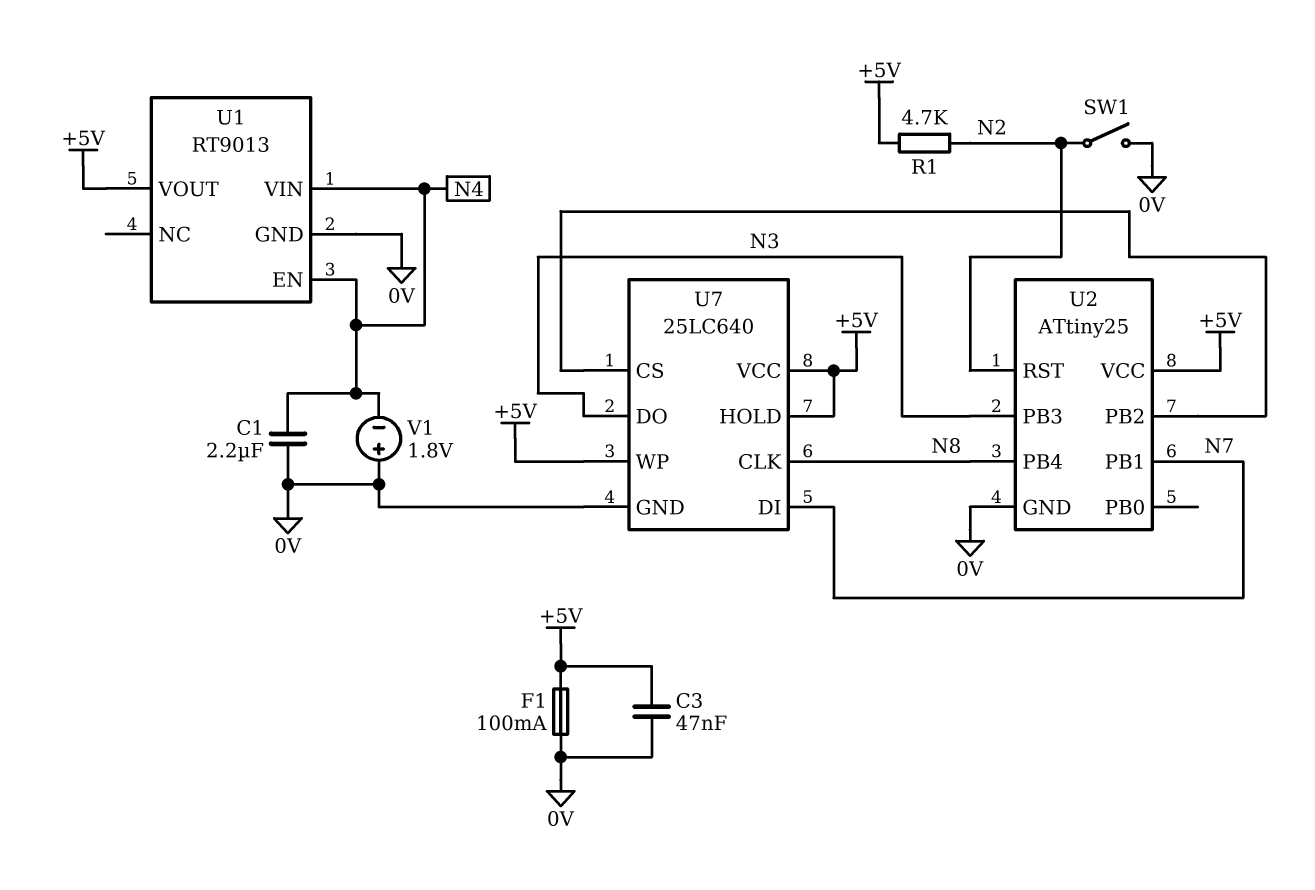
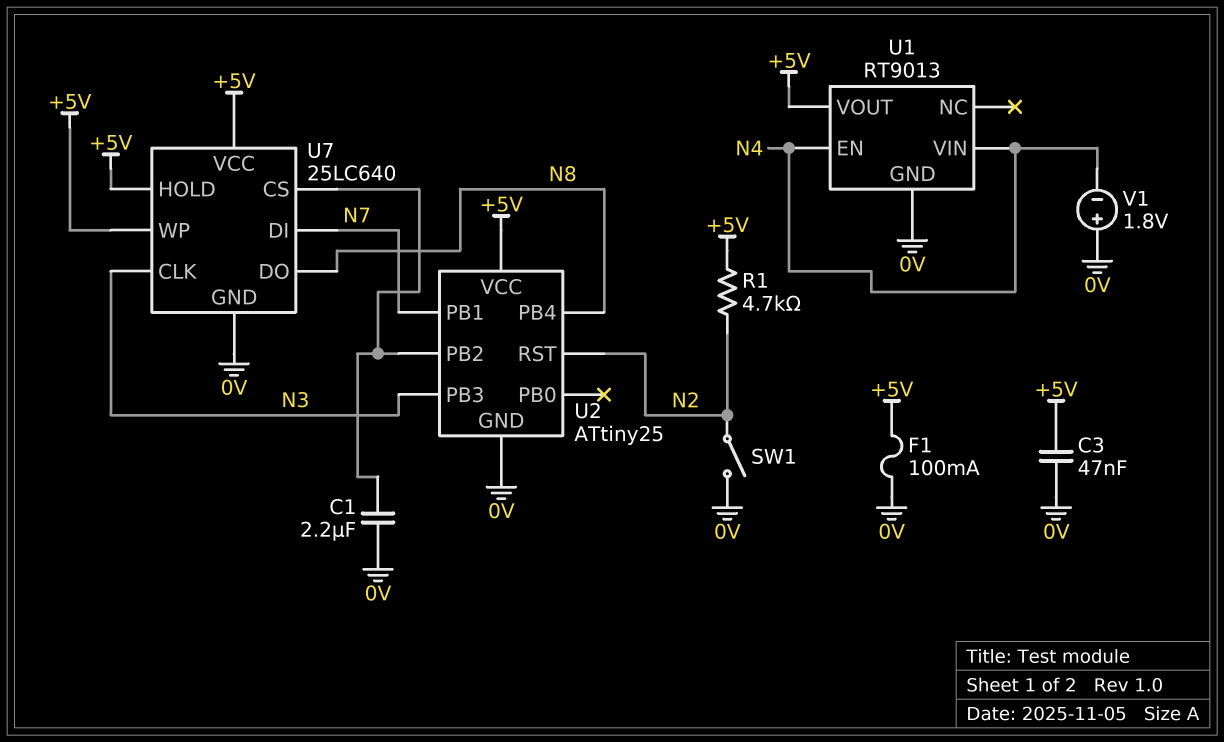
C1: 2.2uF (0V, N4) -> 2.2uF (0V, U2/PB2)
U7 pin CLK: N8 -> N3
U7 pin DO: N3 -> N8

